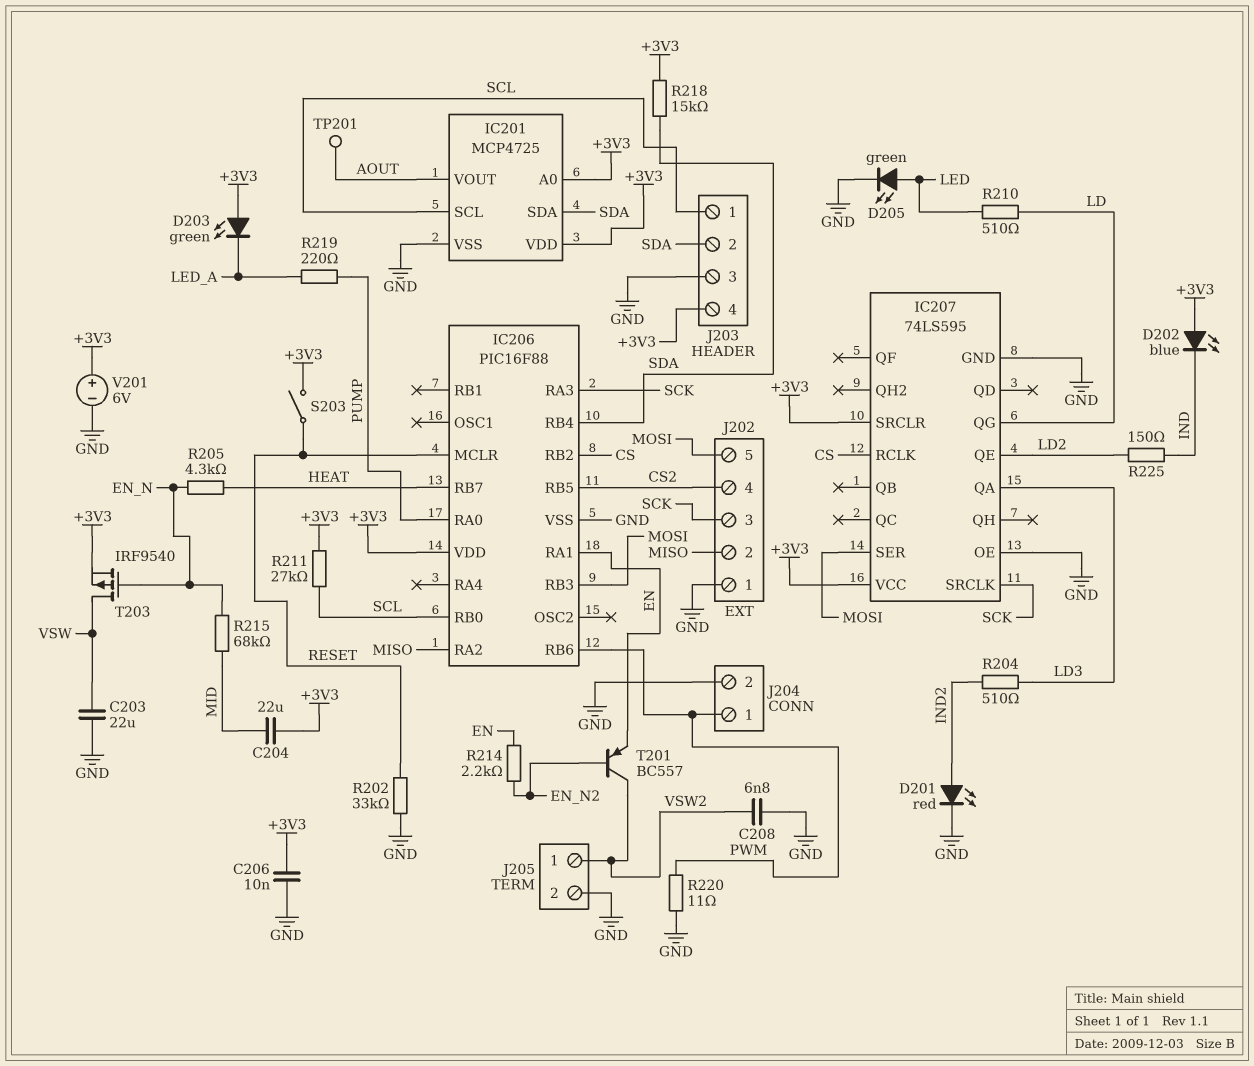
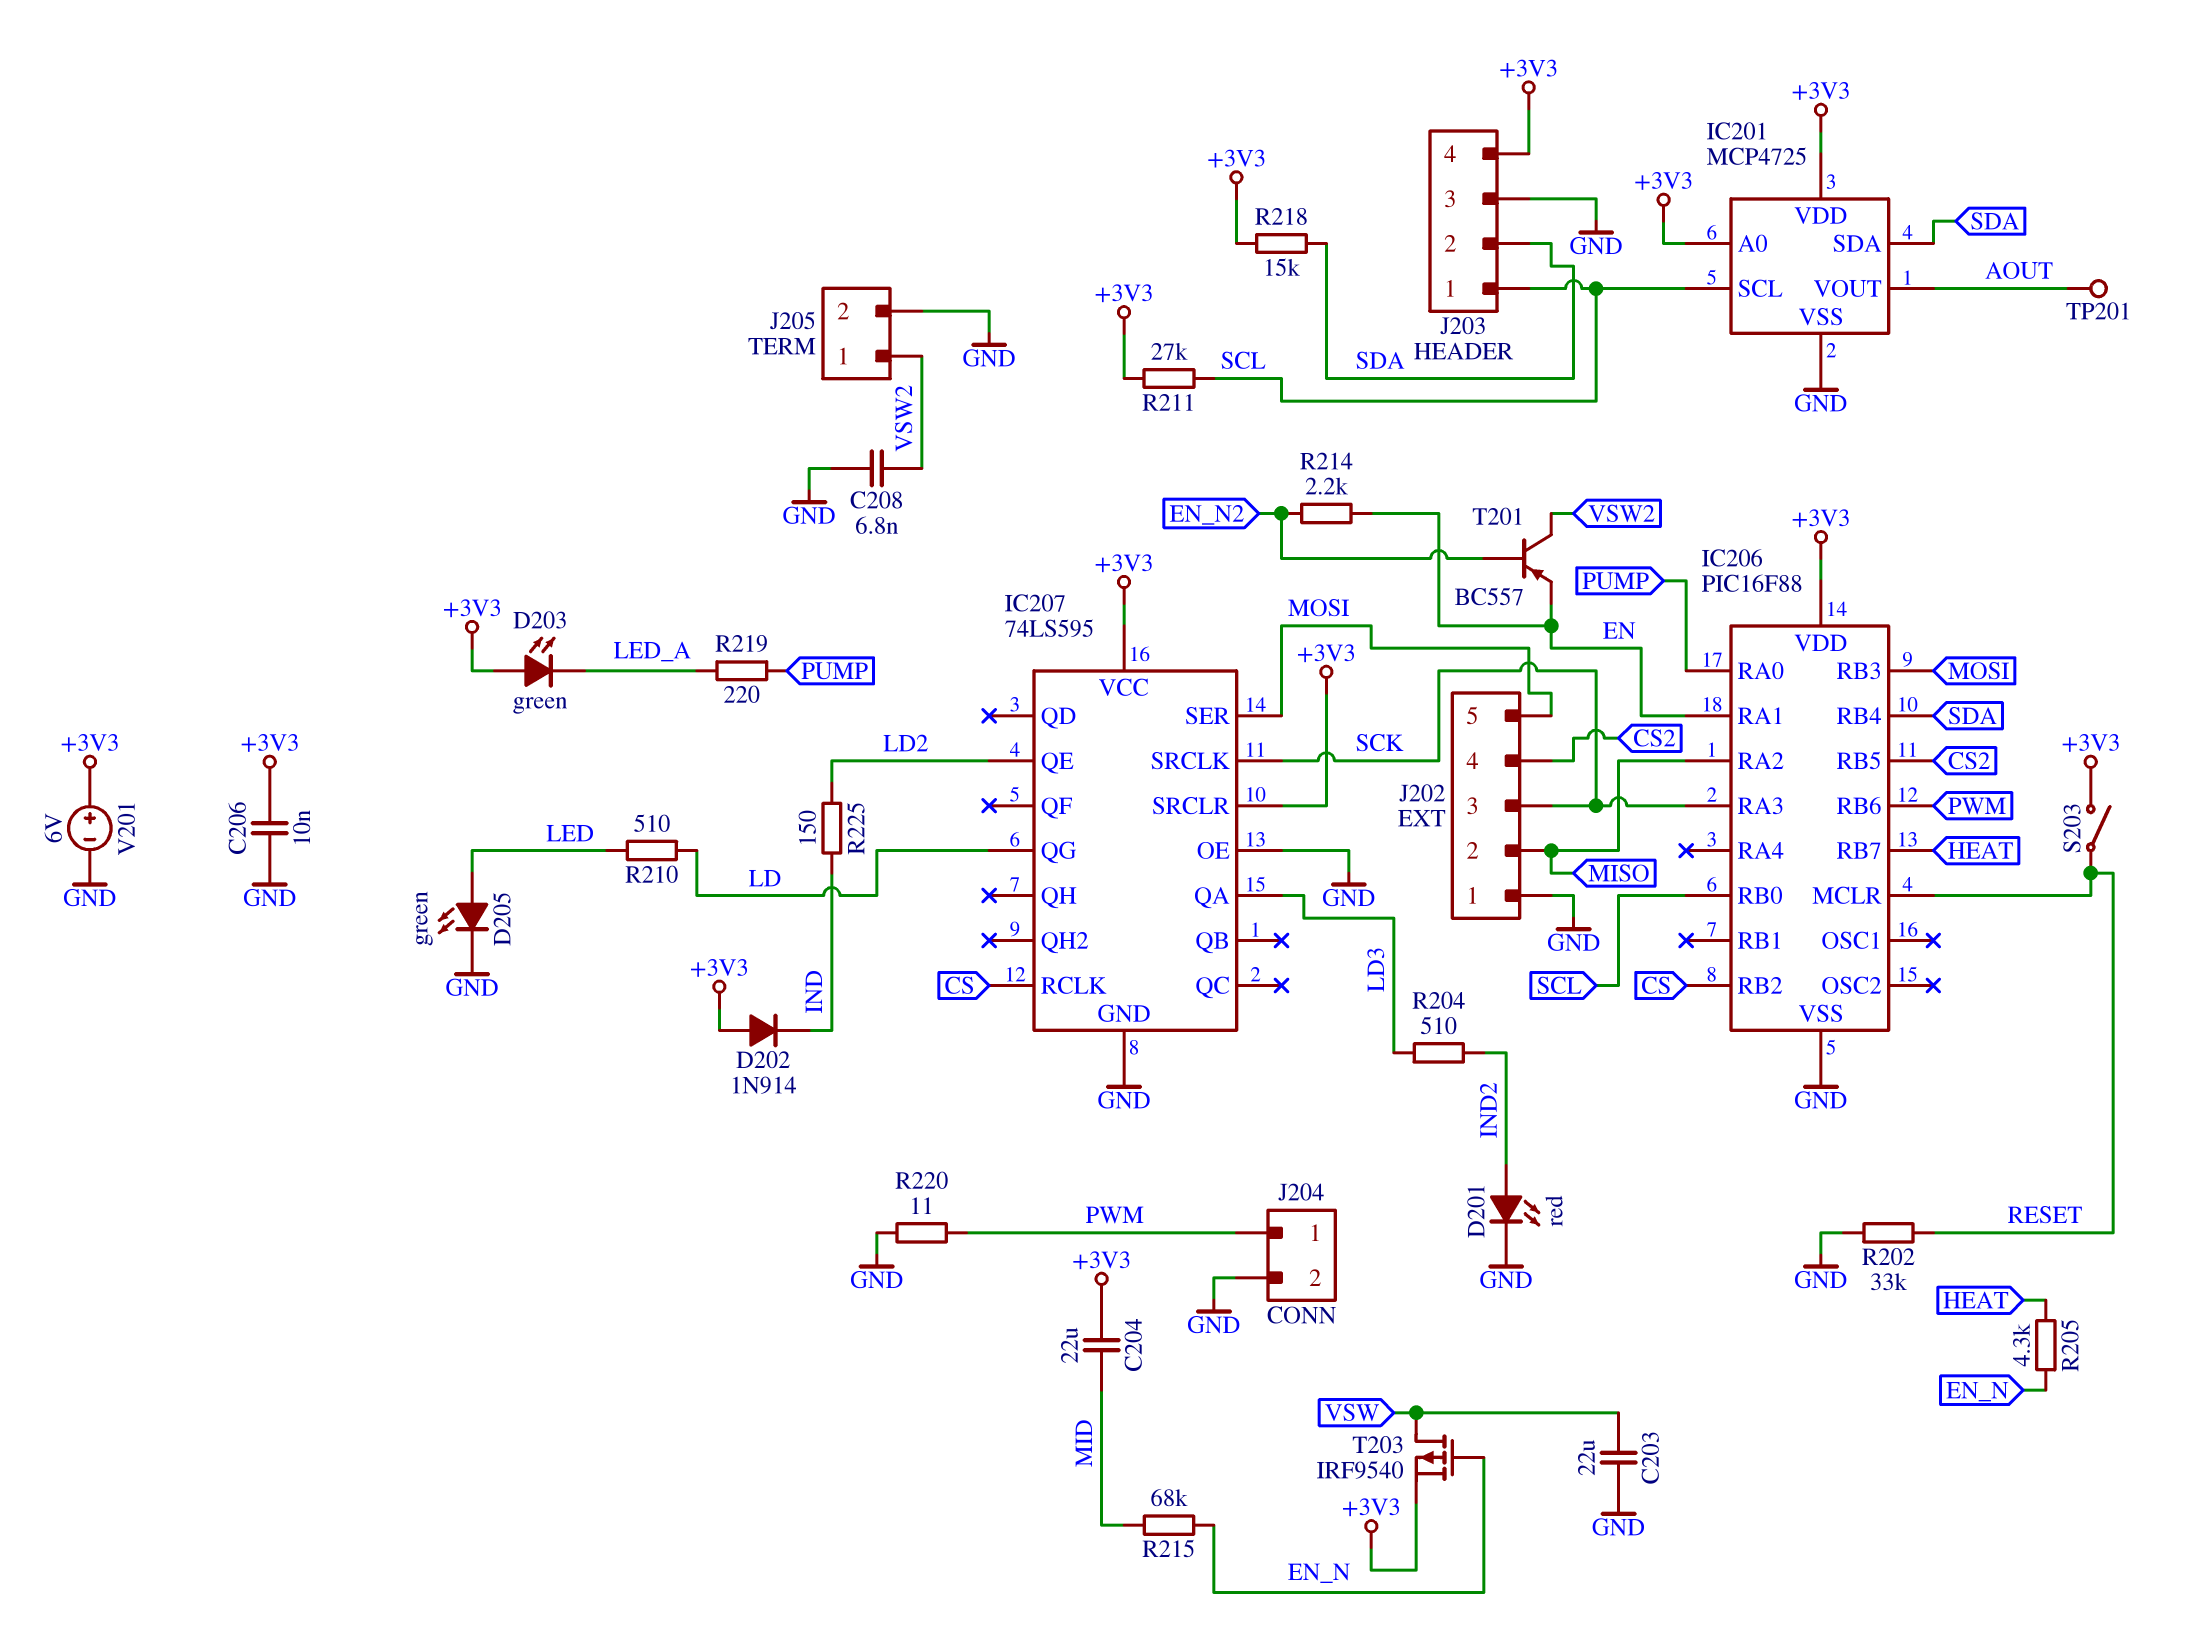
D202: LED blue (A +3V3, K IND) -> diode 1N914 (A +3V3, K IND)

